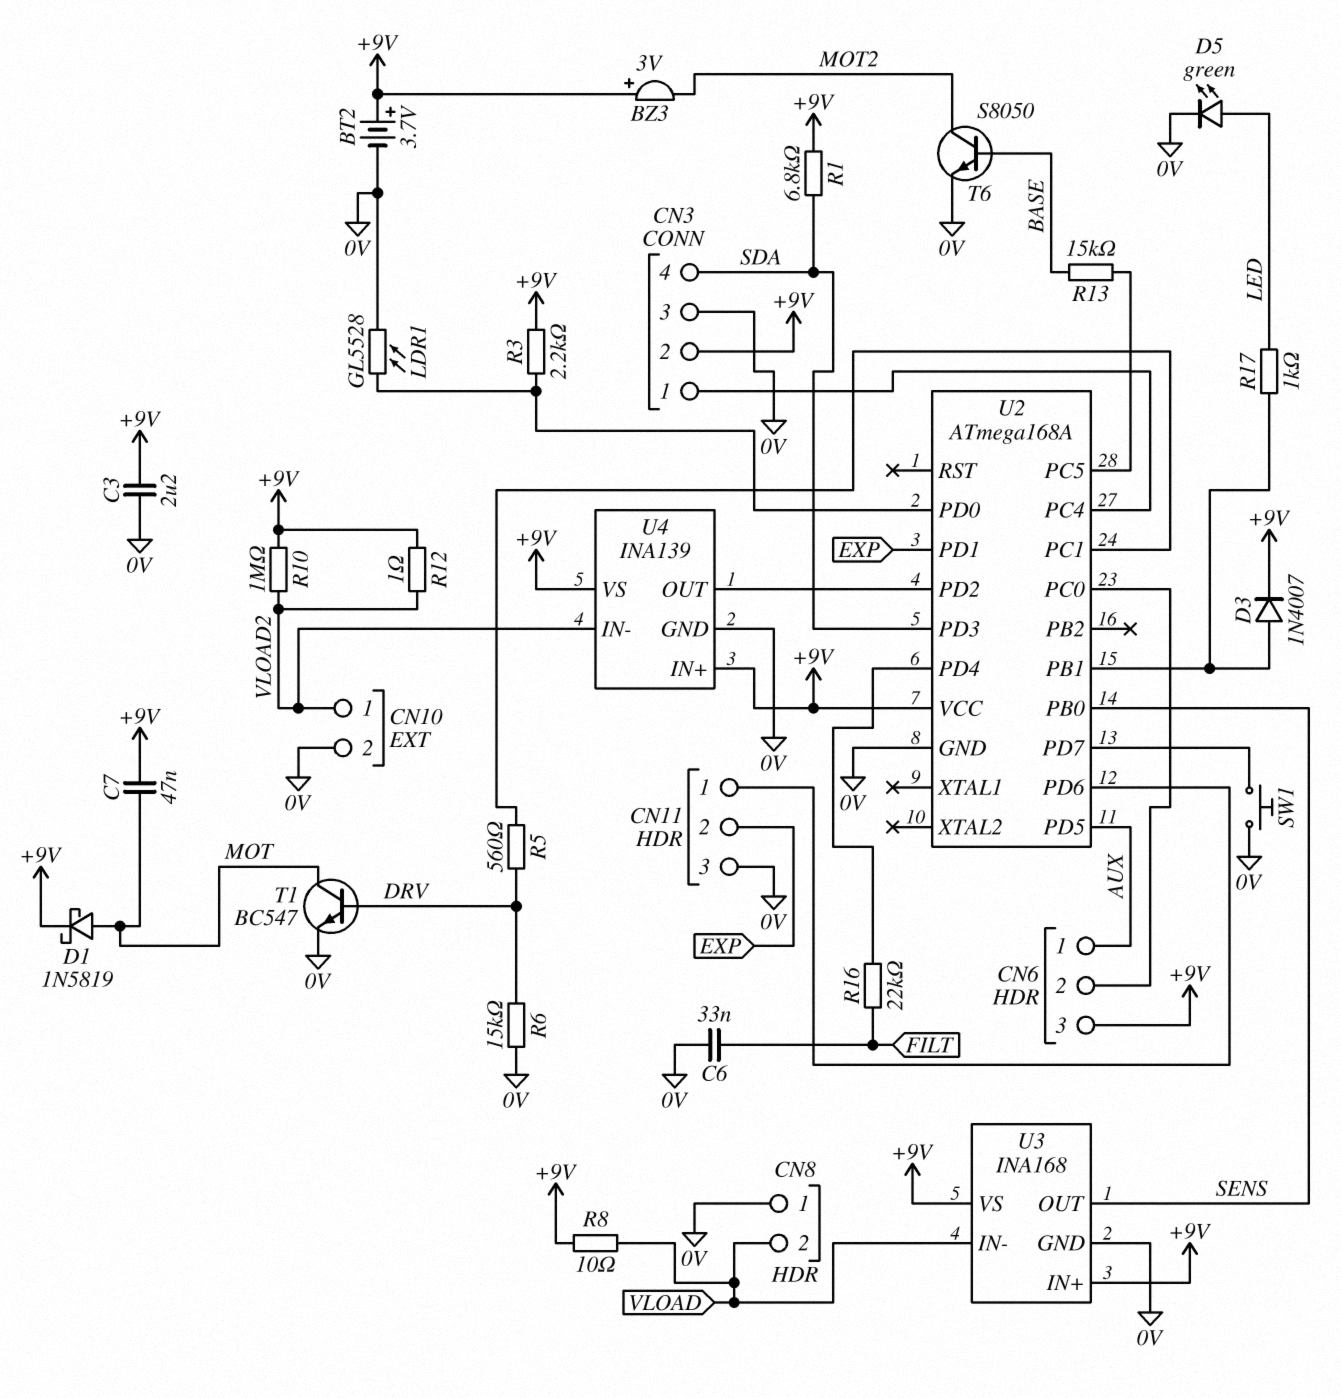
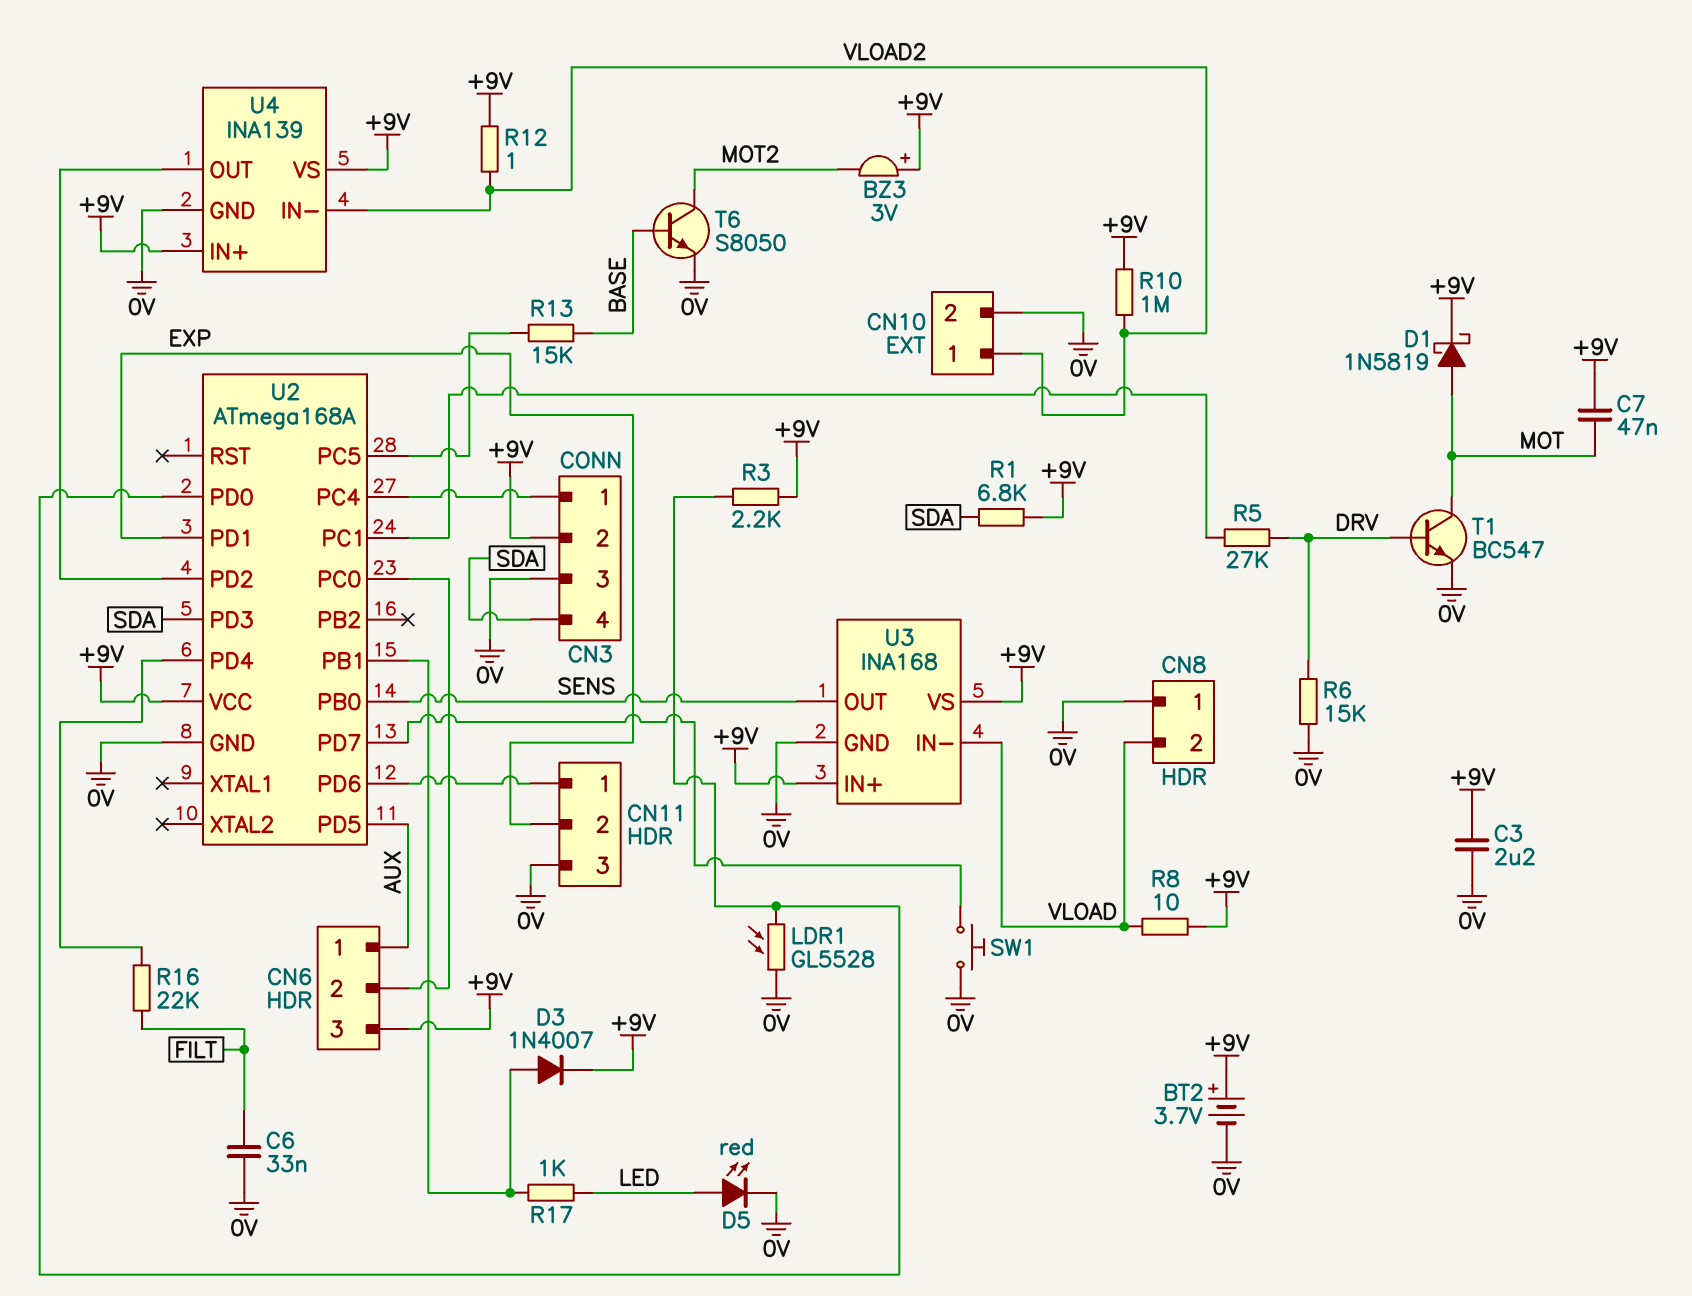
D5: LED green (A LED, K 0V) -> LED red (A LED, K 0V)
R5: 560 (DRV, U2/PC1) -> 27k (DRV, U2/PC1)

